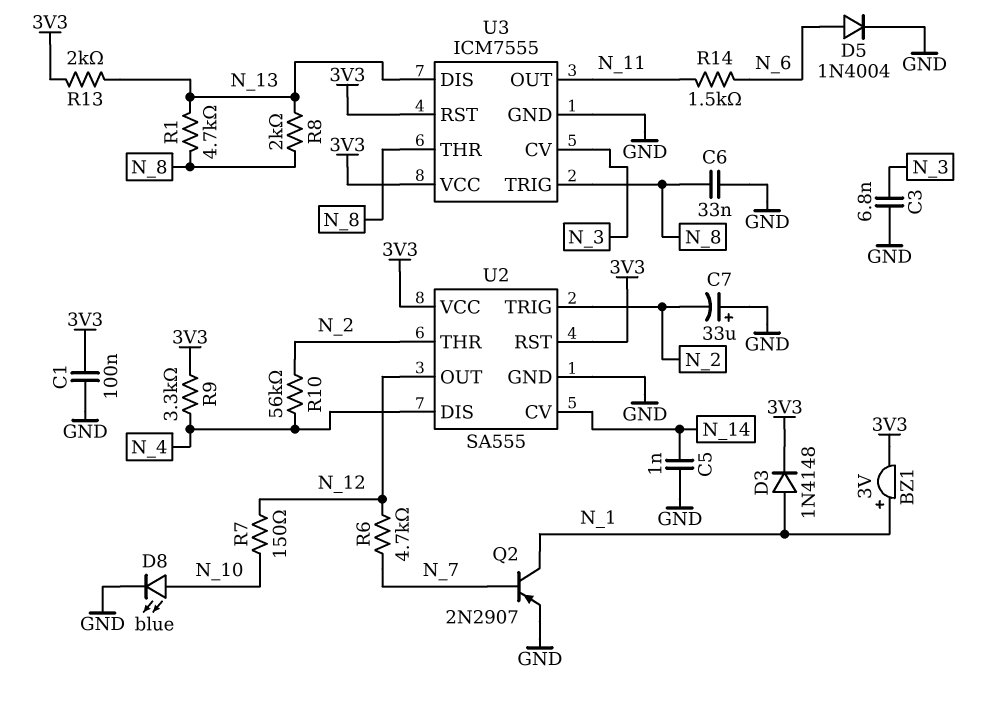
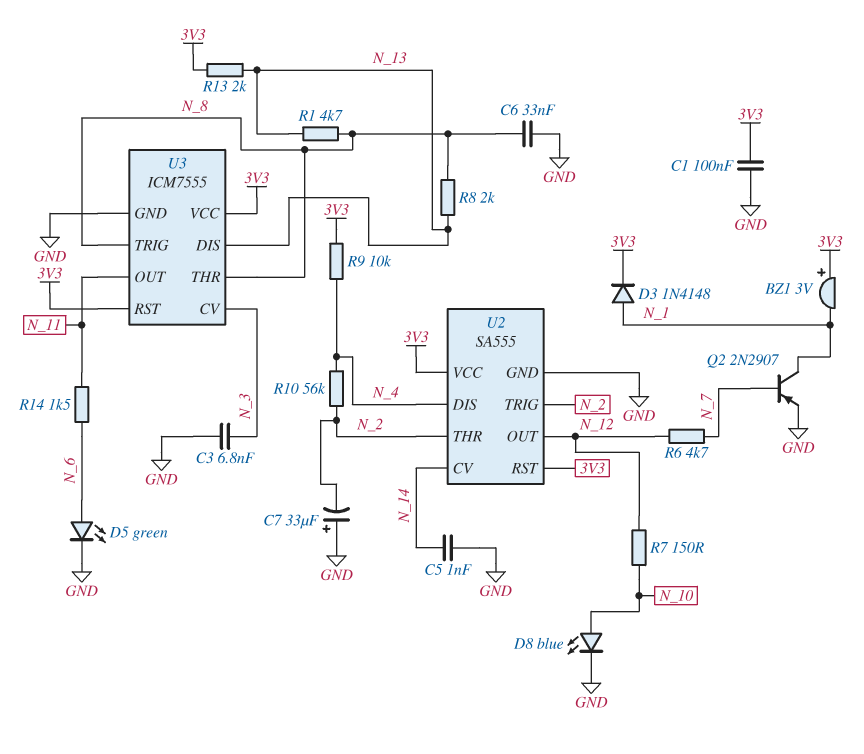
BZ1: buzzer 3V (plus N_1, minus 3V3) -> buzzer 3V (plus 3V3, minus N_1)
D5: diode 1N4004 (A N_6, K GND) -> LED green (A N_6, K GND)
R9: 3.3k (3V3, N_4) -> 10k (3V3, N_4)

